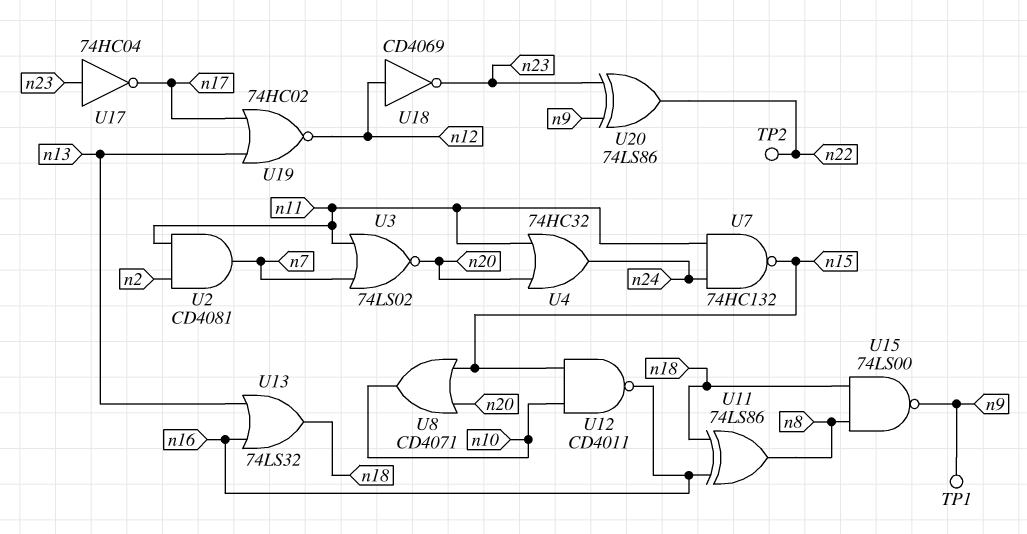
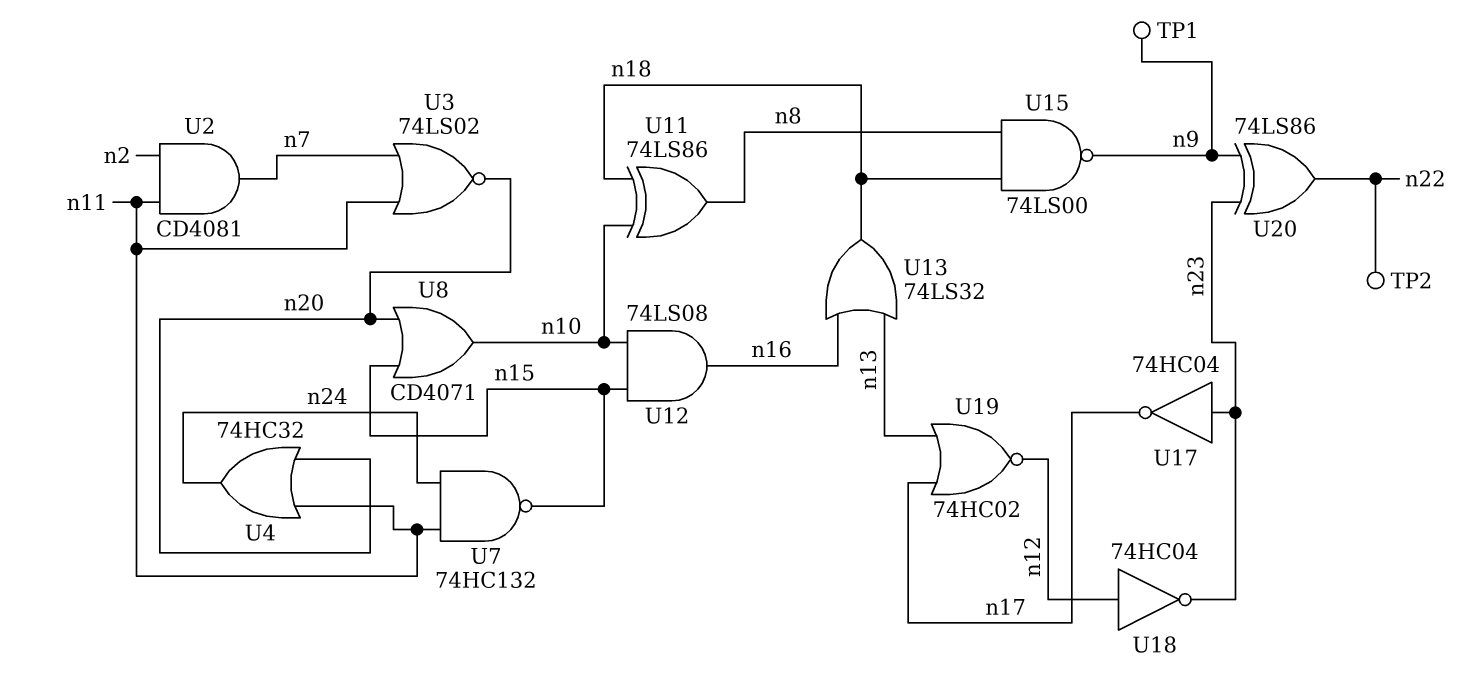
U11: XOR 74LS86 (in n16, in n18, out n8) -> XOR 74LS86 (in n10, in n18, out n8)
U12: NAND CD4011 (in n10, in n15, out n16) -> AND 74LS08 (in n10, in n15, out n16)
U18: NOT CD4069 (in n12, out n23) -> NOT 74HC04 (in n12, out n23)

